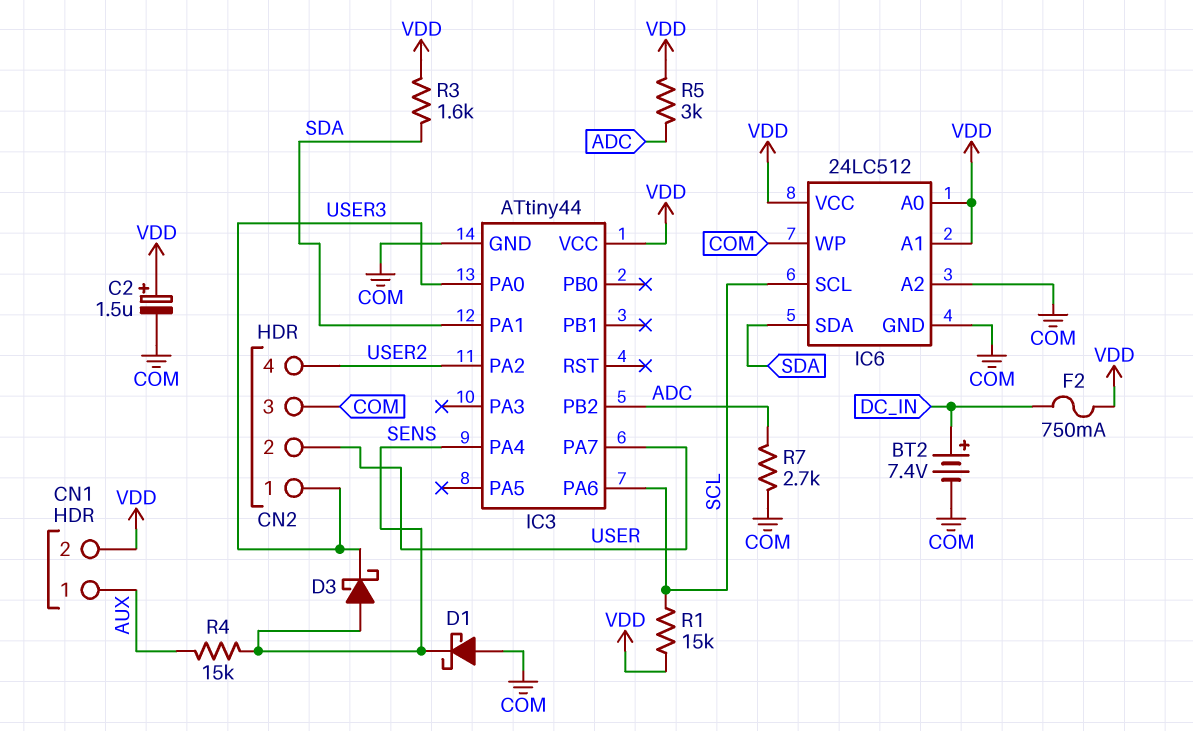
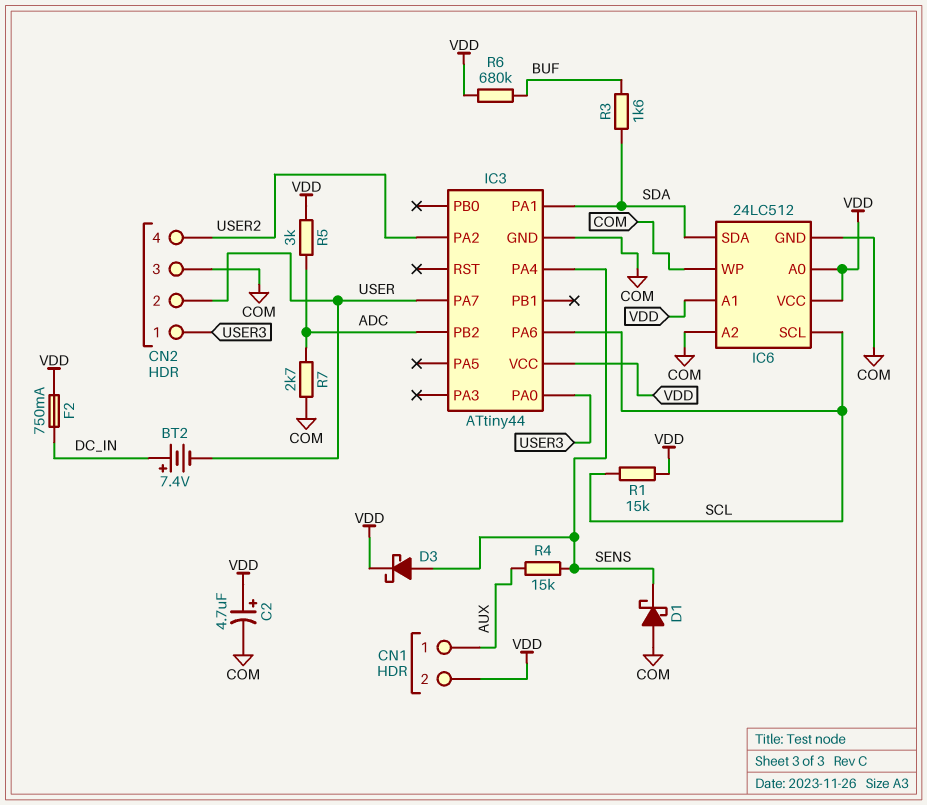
BT2: 7.4V (plus DC_IN, minus COM) -> 7.4V (plus DC_IN, minus USER)
C2: 1.5uF (plus VDD, minus COM) -> 4.7uF (plus VDD, minus COM)
D3: schottky (A SENS, K USER3) -> schottky (A SENS, K VDD)
R3: 1.6k (SDA, VDD) -> 1.6k (BUF, SDA)
R6: none -> 680k (BUF, VDD)

